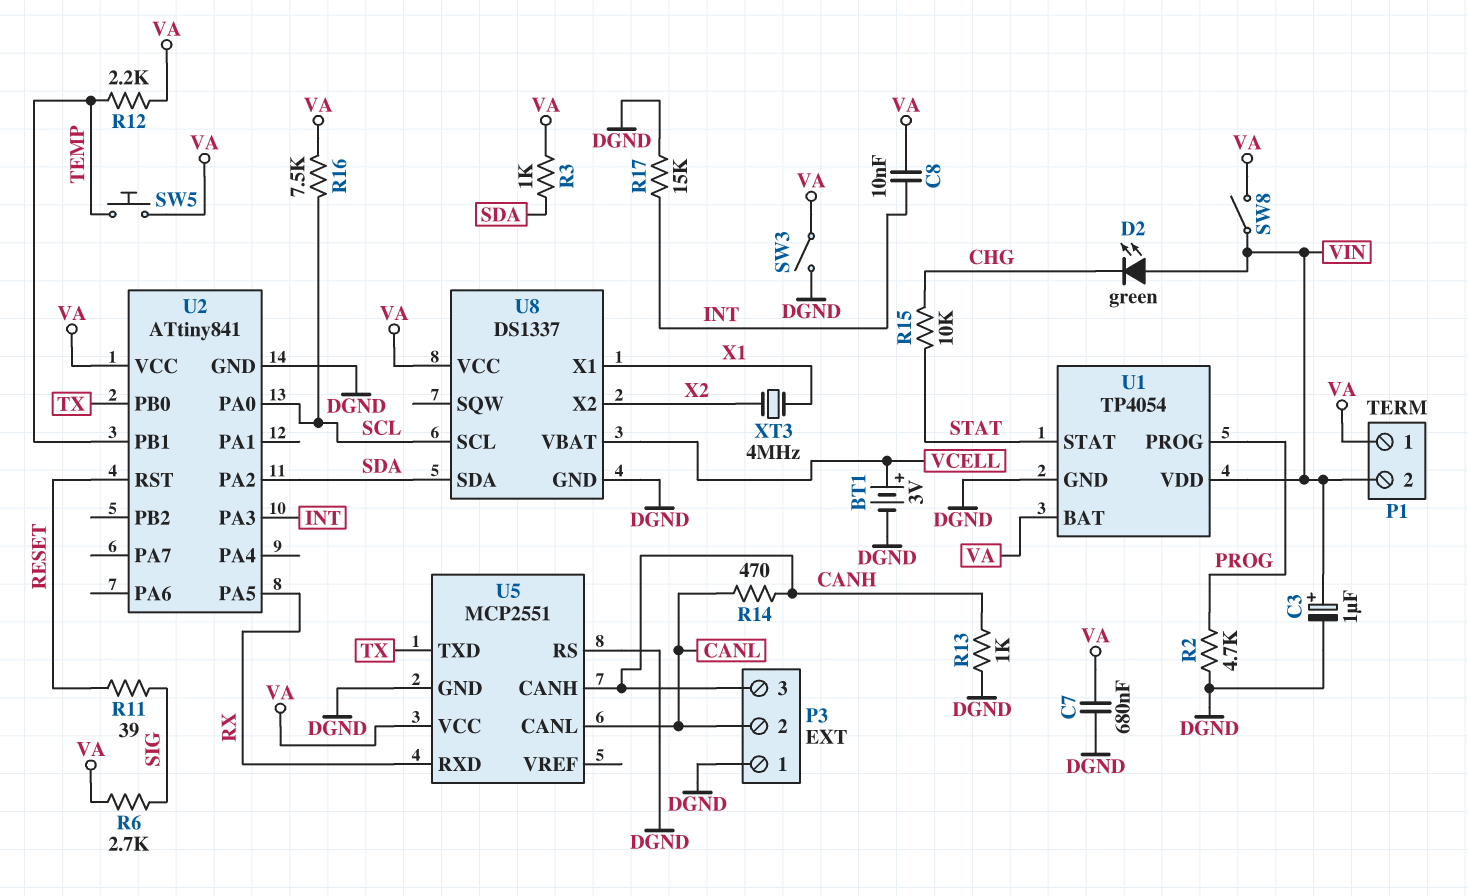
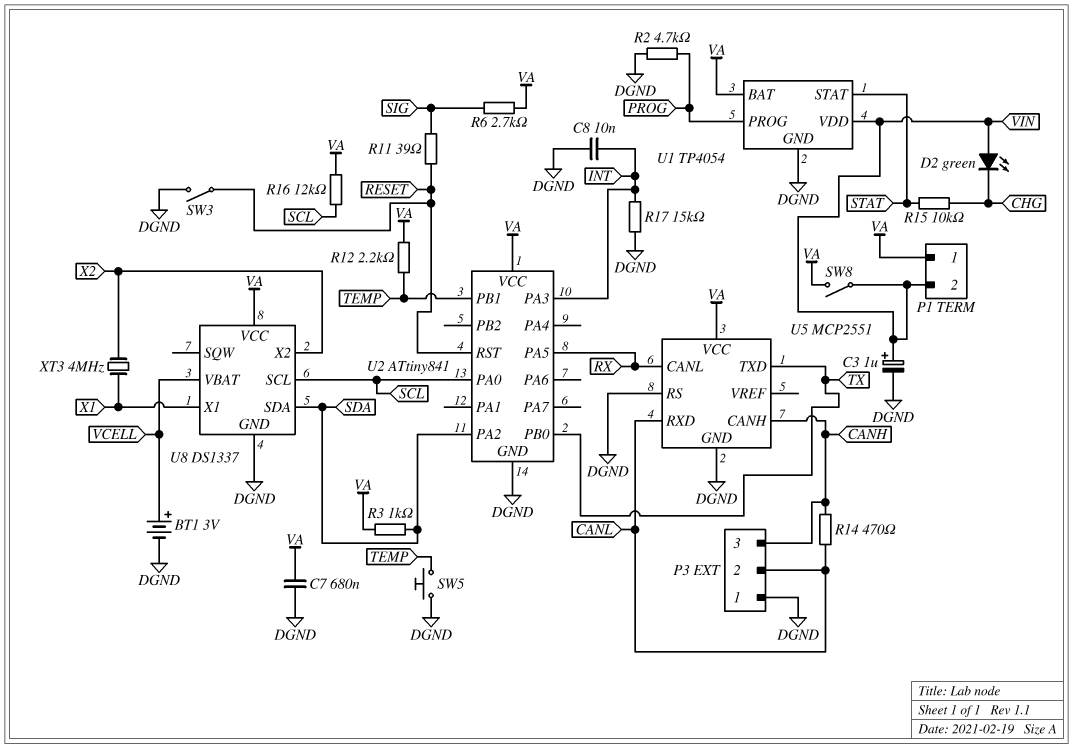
C8: 10nF (INT, VA) -> 10nF (DGND, INT)
R13: 1k (CANH, DGND) -> none
R16: 7.5k (SCL, VA) -> 12k (SCL, VA)
SW3: switch (DGND, VA) -> switch (DGND, RESET)
SW5: button (TEMP, VA) -> button (DGND, TEMP)
U5 pin CANL: CANL -> RX
U5 pin RXD: RX -> CANL

